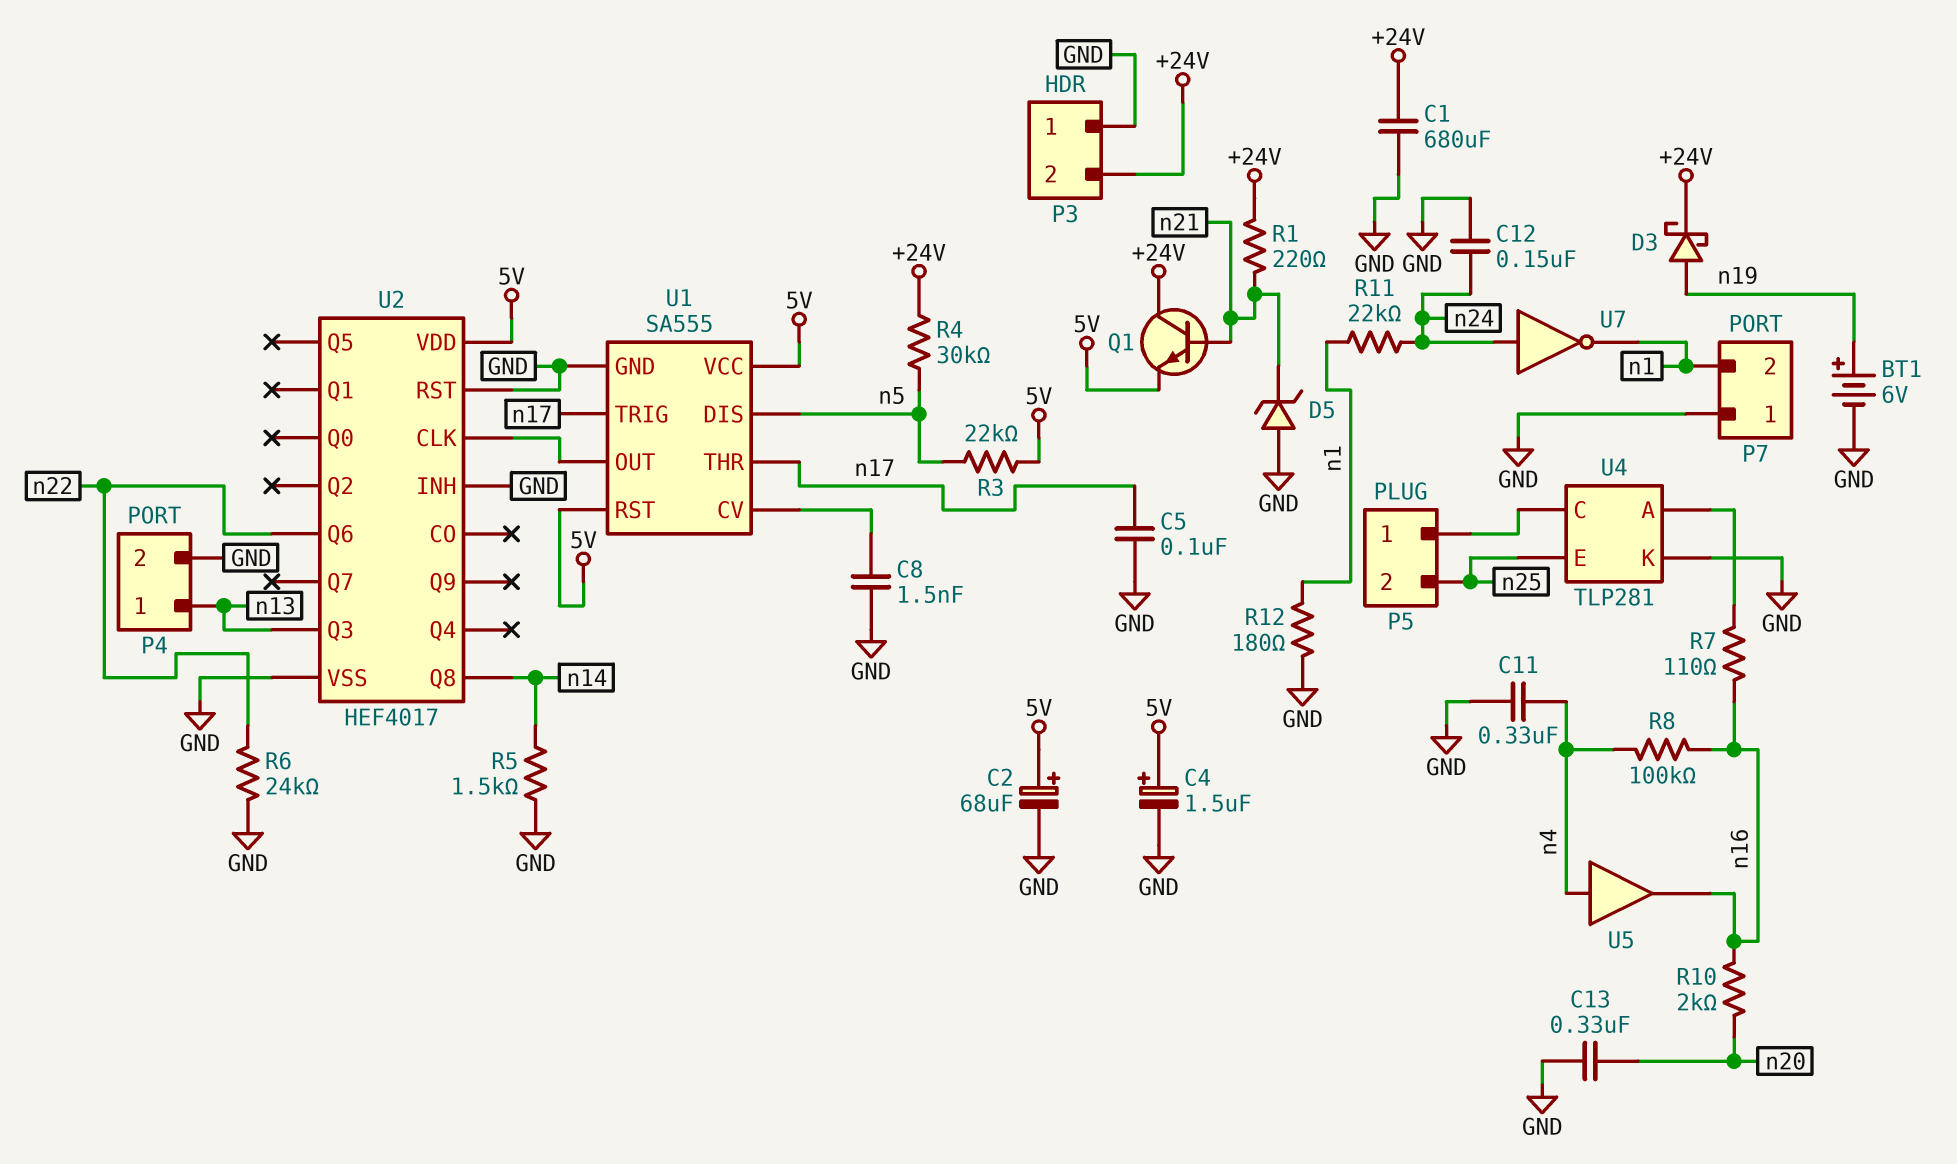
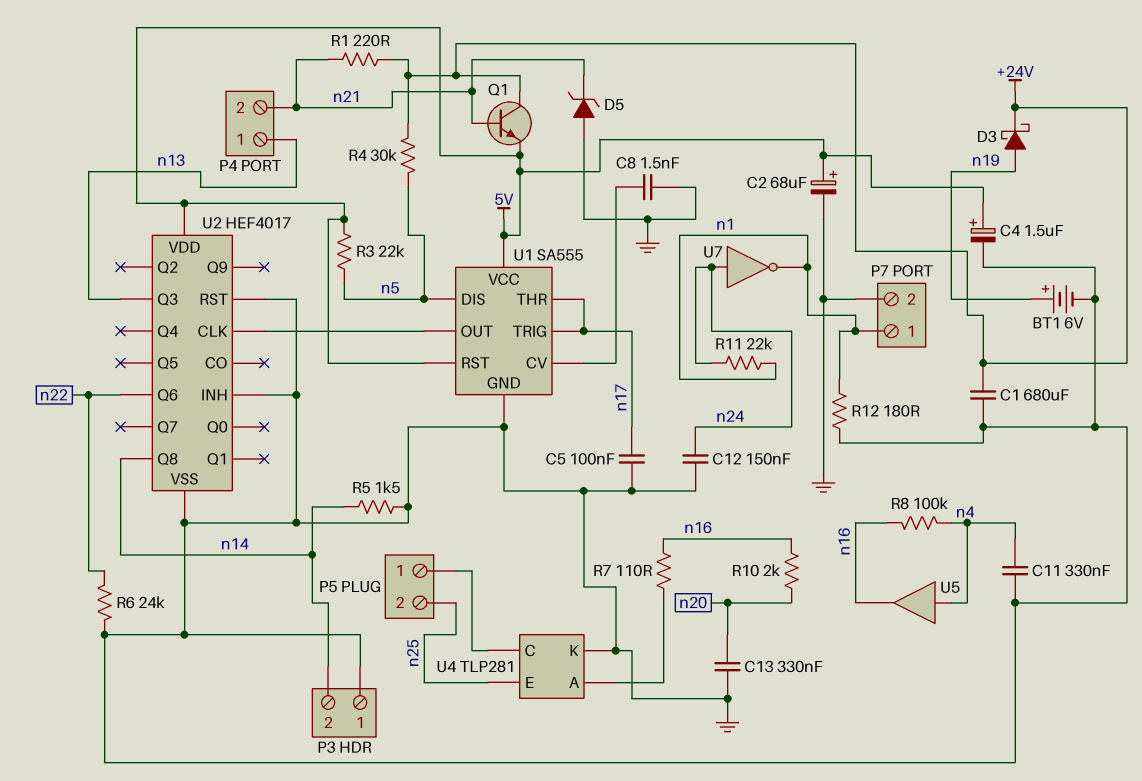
P3 pin 2: +24V -> n14
P4 pin 2: GND -> n21
P7 pin 1: GND -> n1
P7 pin 2: n1 -> GND

